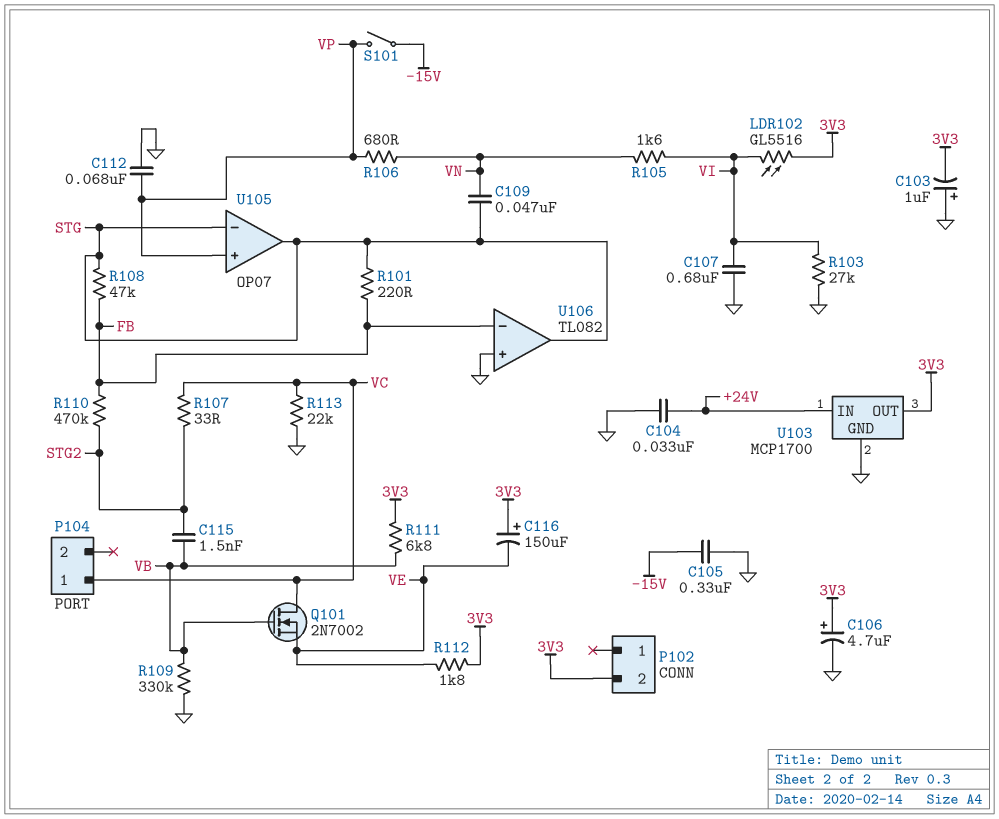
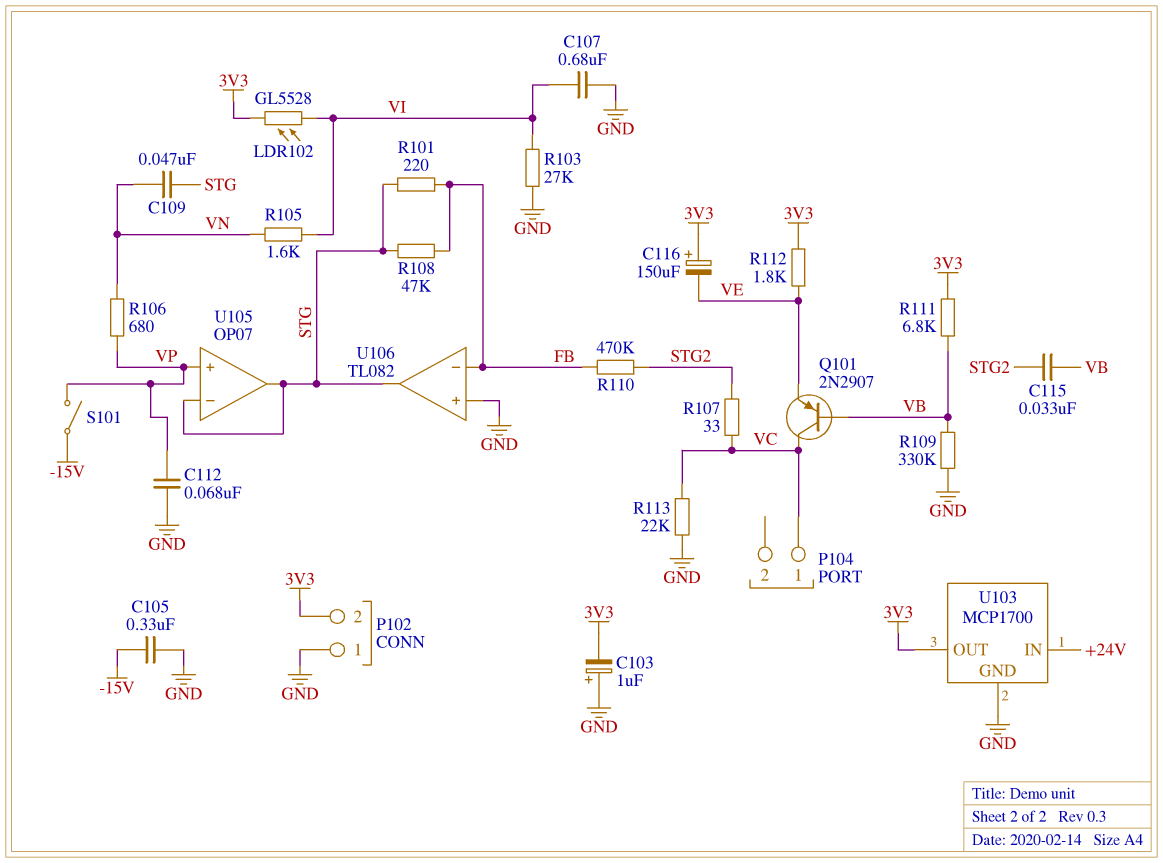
C104: 33nF (+24V, GND) -> none
C106: 4.7uF (plus 3V3, minus GND) -> none
C115: 1.5nF (STG2, VB) -> 33nF (STG2, VB)
LDR102: GL5516 (3V3, VI) -> GL5528 (3V3, VI)
P102 pin 1: none -> GND
Q101: NMOS 2N7002 (G VB, D VC, S VE) -> PNP 2N2907 (B VB, C VC, E VE)

